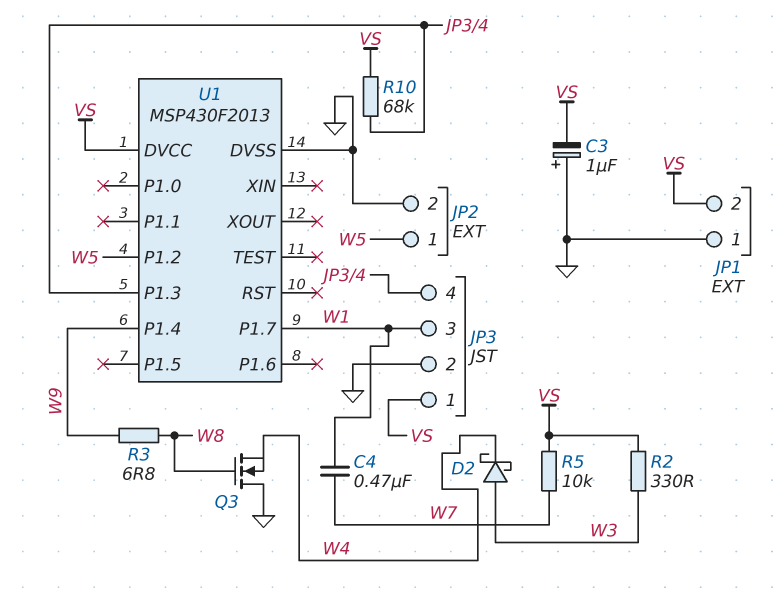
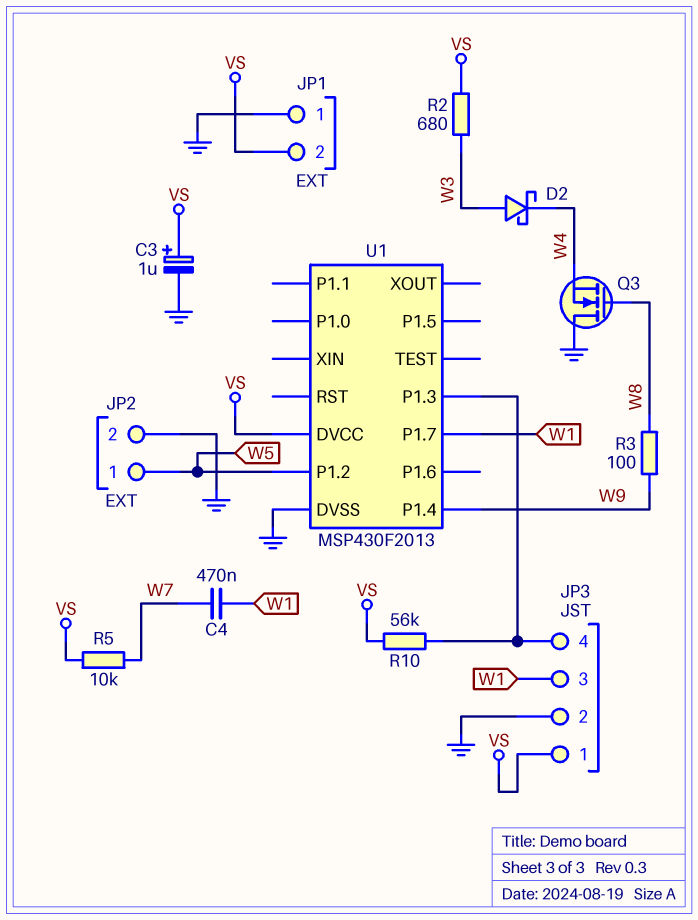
C3: 1uF (plus GND, minus VS) -> 1uF (plus VS, minus GND)
R2: 330 (VS, W3) -> 680 (VS, W3)
R3: 6.8 (W8, W9) -> 100 (W8, W9)
R10: 68k (JP3/4, VS) -> 56k (JP3/4, VS)

